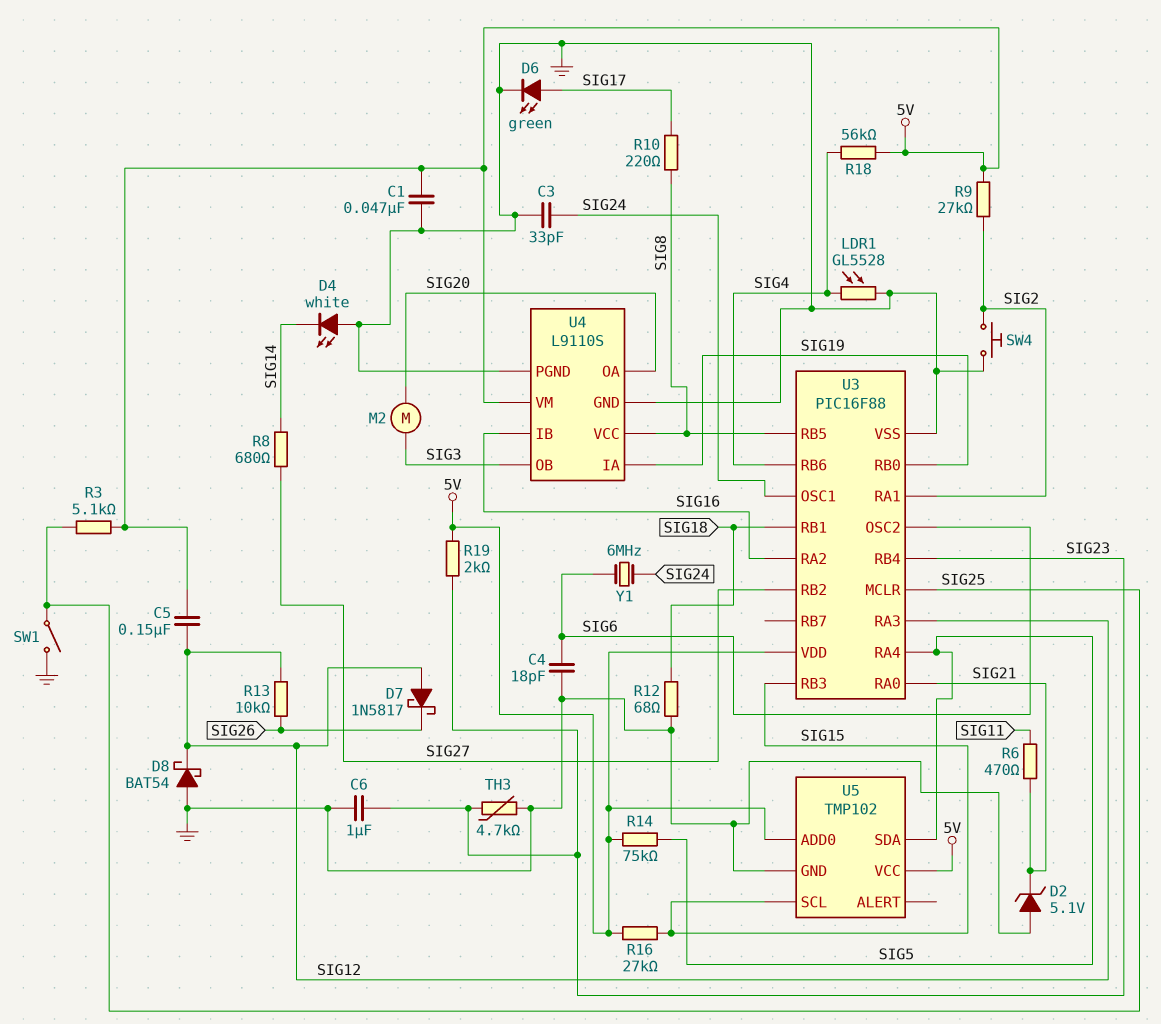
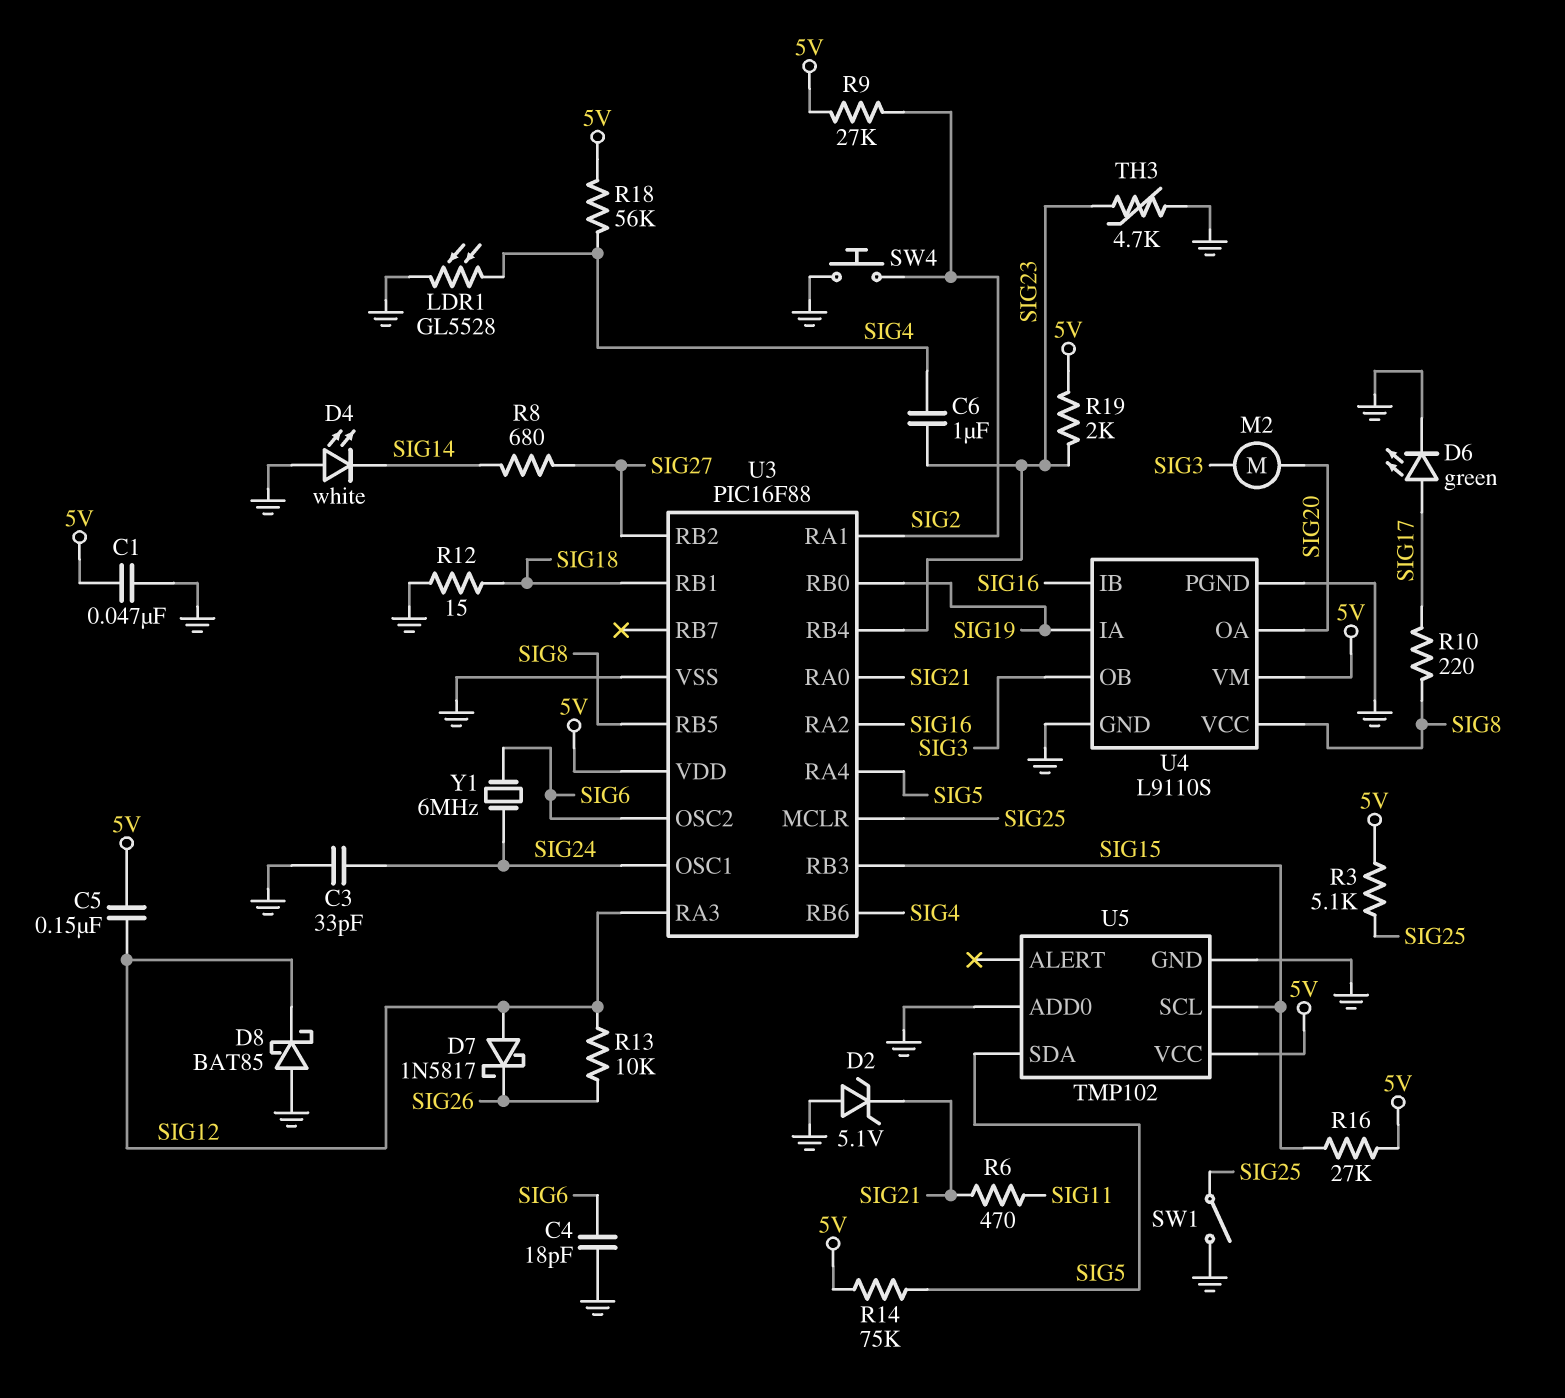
C6: 1uF (GND, SIG23) -> 1uF (SIG4, SIG23)
D8: schottky BAT54 (A GND, K SIG12) -> schottky BAT85 (A GND, K SIG12)
R12: 68 (GND, SIG18) -> 15 (GND, SIG18)
U5 pin ADD0: 5V -> GND

